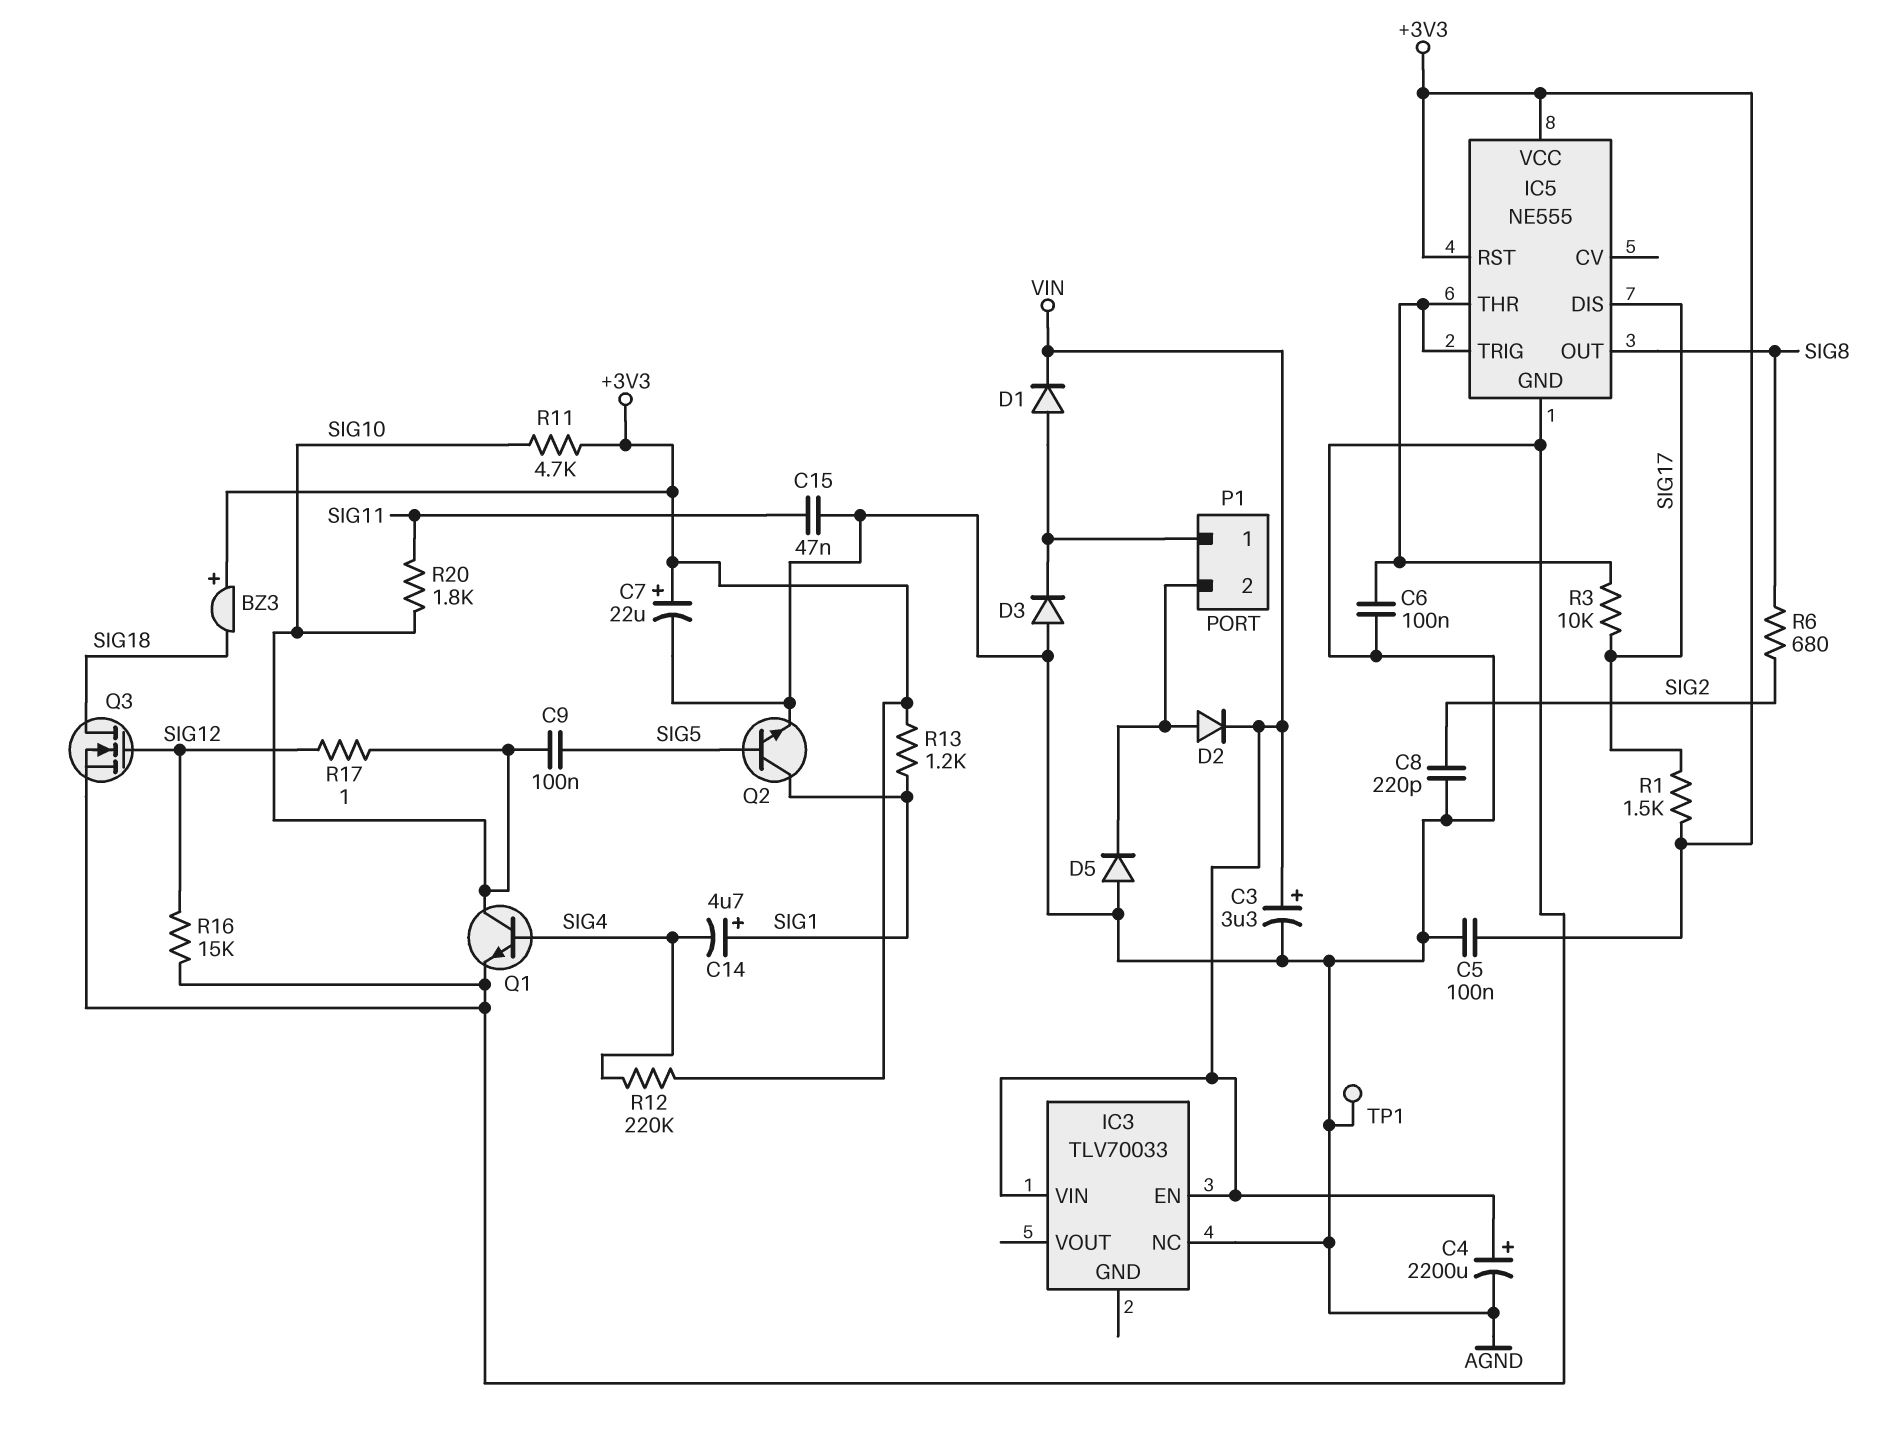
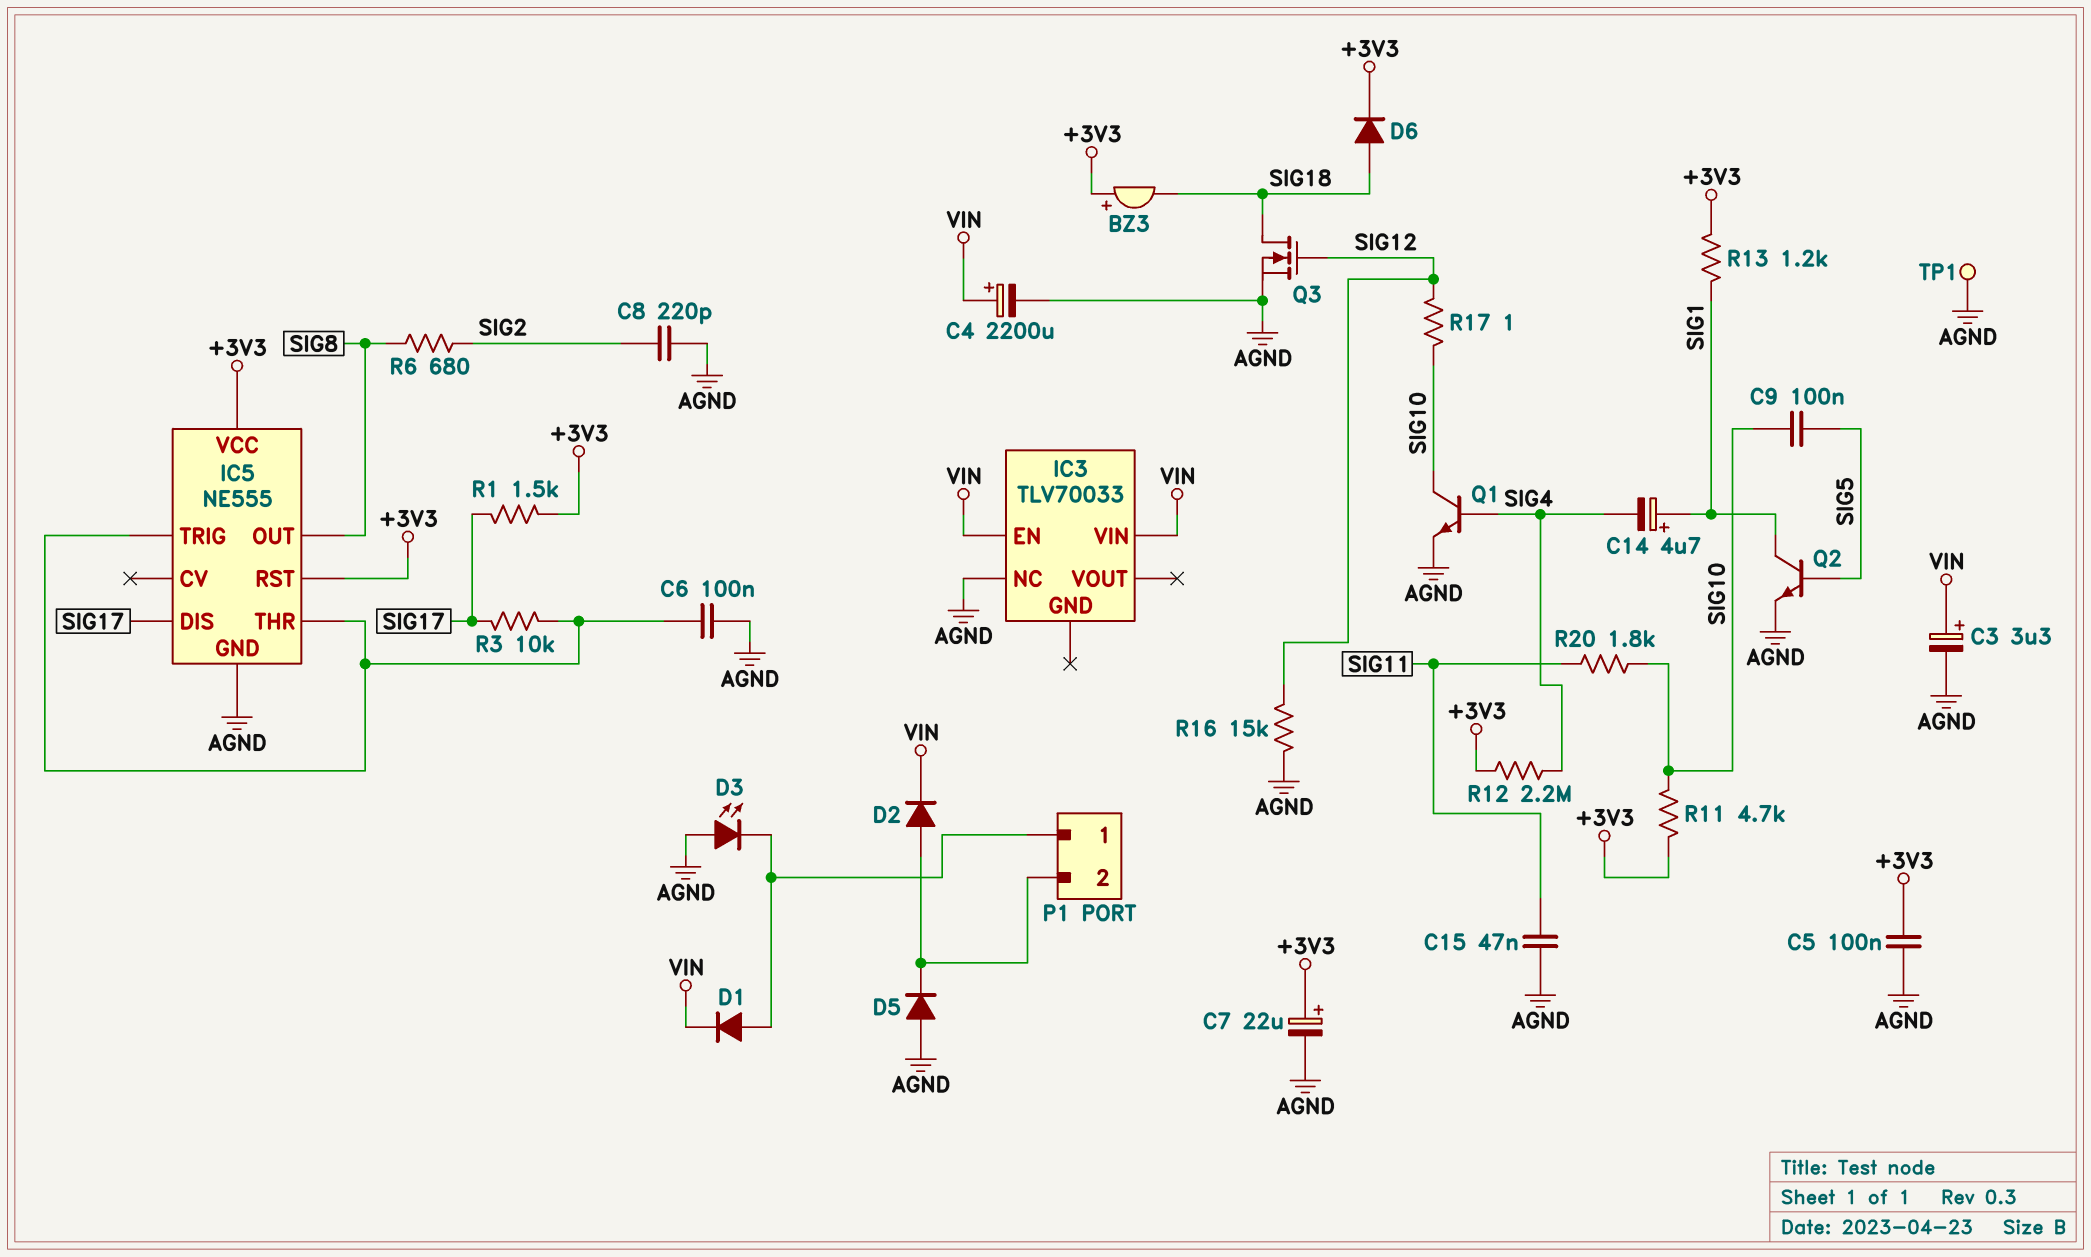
D3: diode (A AGND, K P1/1) -> LED (A AGND, K P1/1)
D6: none -> diode (A SIG18, K +3V3)
R12: 220k (+3V3, SIG4) -> 2.2M (+3V3, SIG4)

